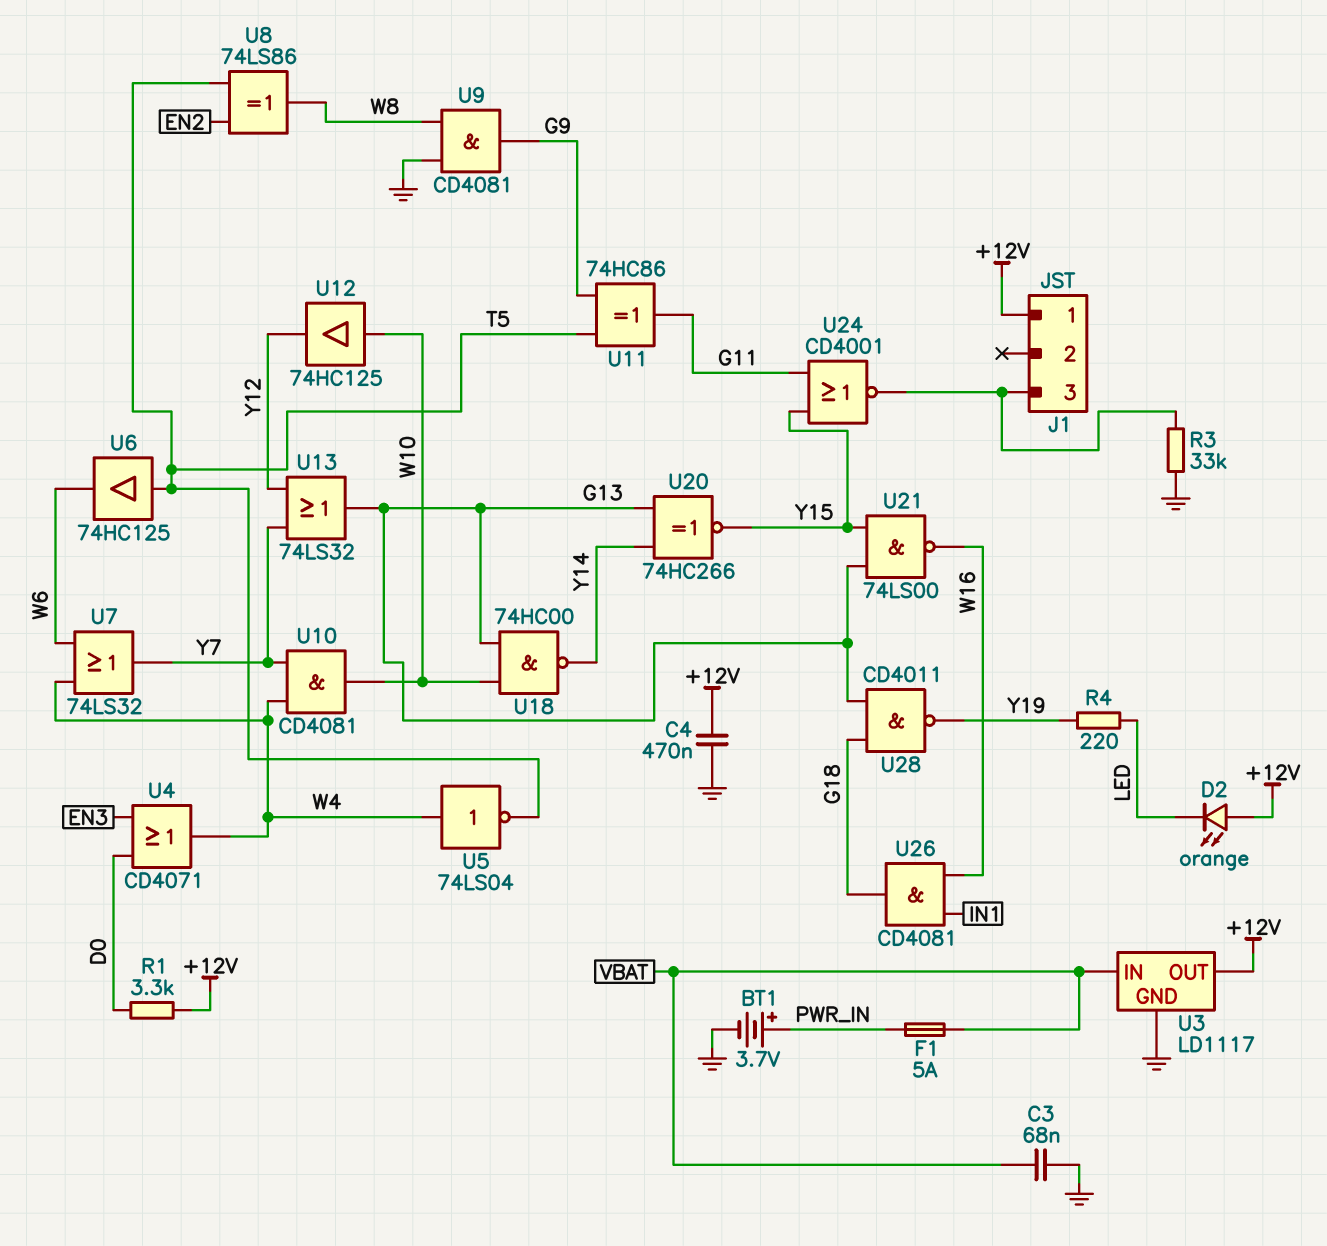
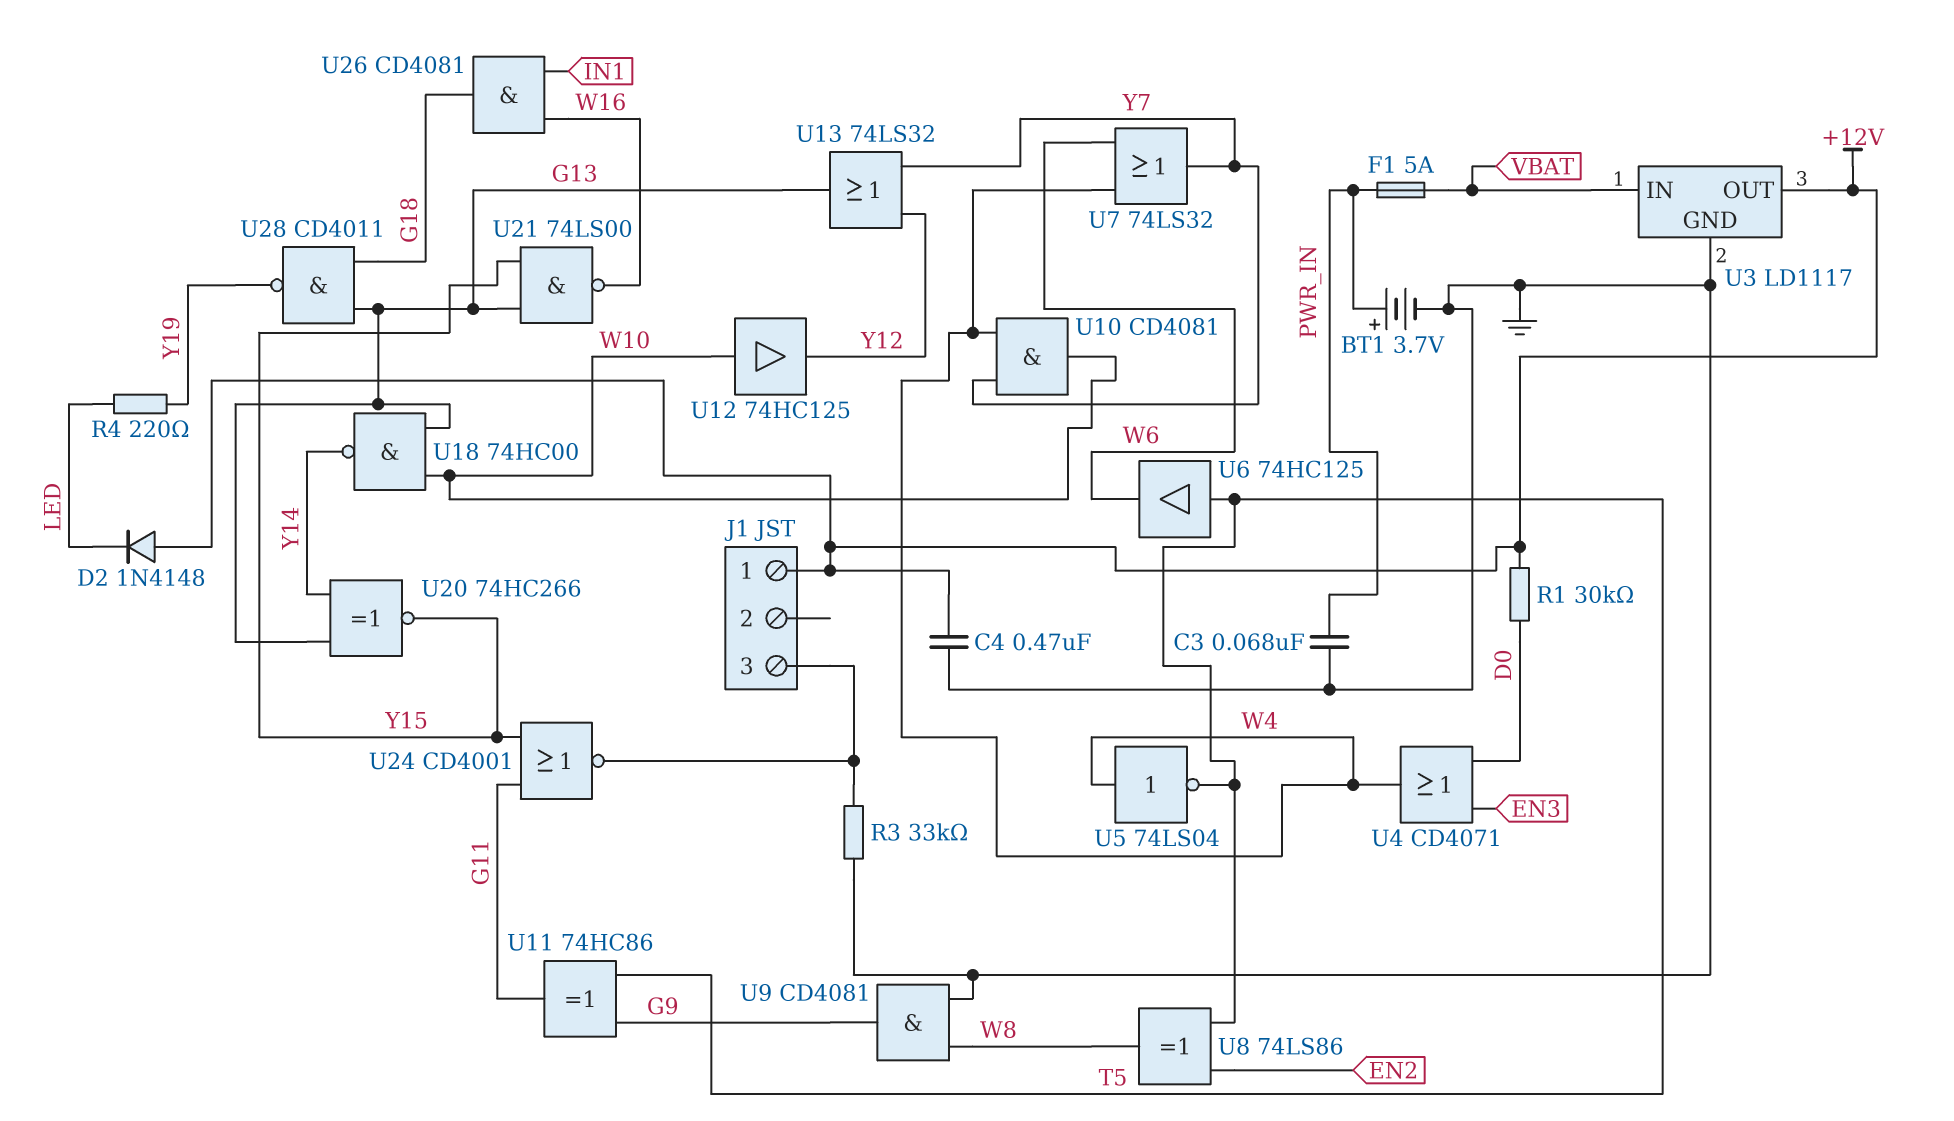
C3: 68nF (GND, VBAT) -> 68nF (GND, PWR_IN)
D2: LED orange (A +12V, K LED) -> diode 1N4148 (A +12V, K LED)
R1: 3.3k (+12V, D0) -> 30k (+12V, D0)

